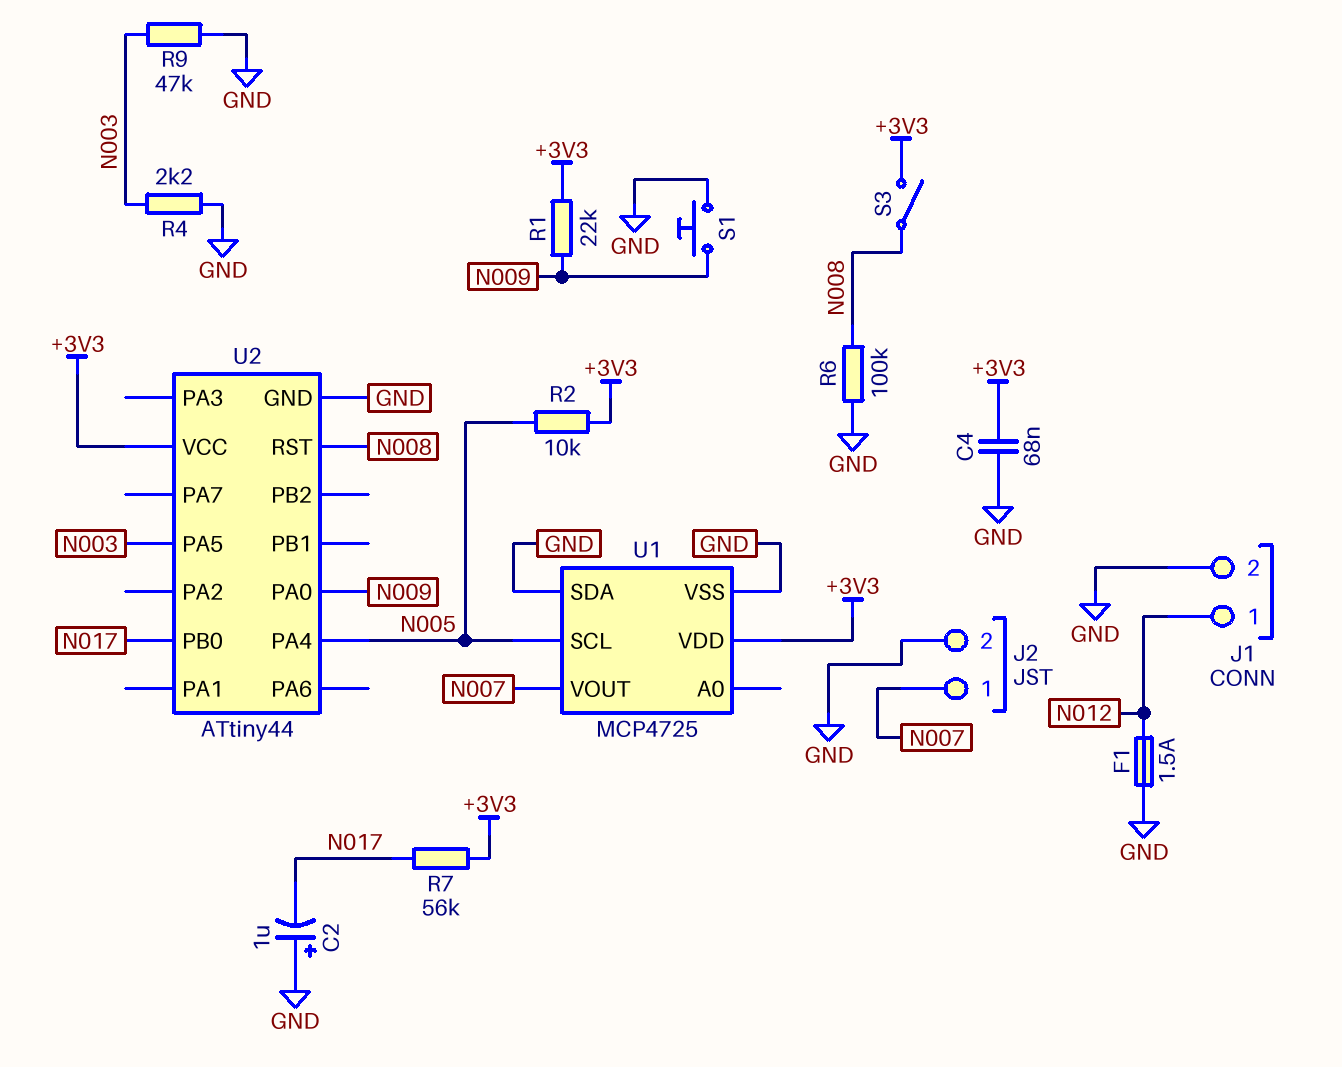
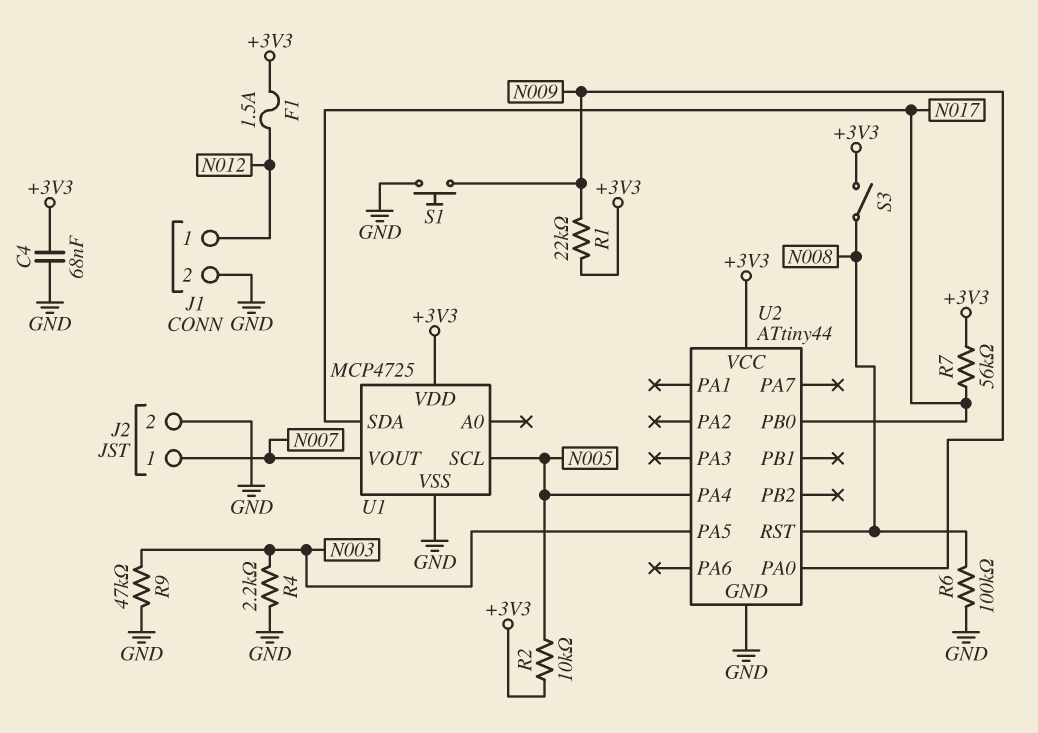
C2: 1uF (plus GND, minus N017) -> none
F1: 1.5A (GND, N012) -> 1.5A (+3V3, N012)
U1 pin SDA: GND -> N017

